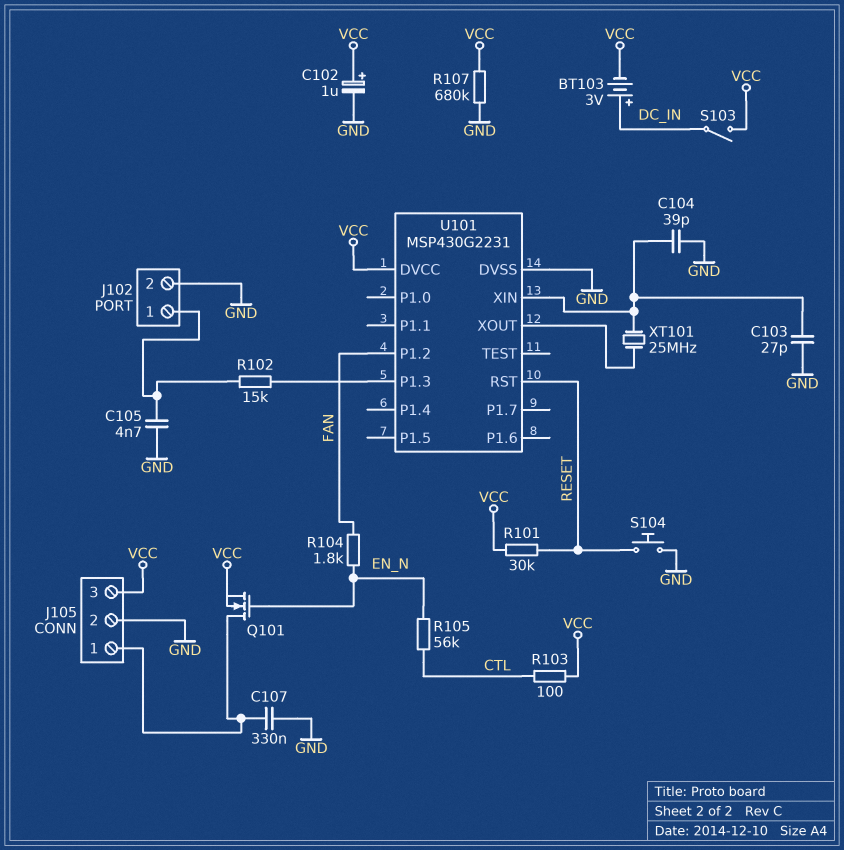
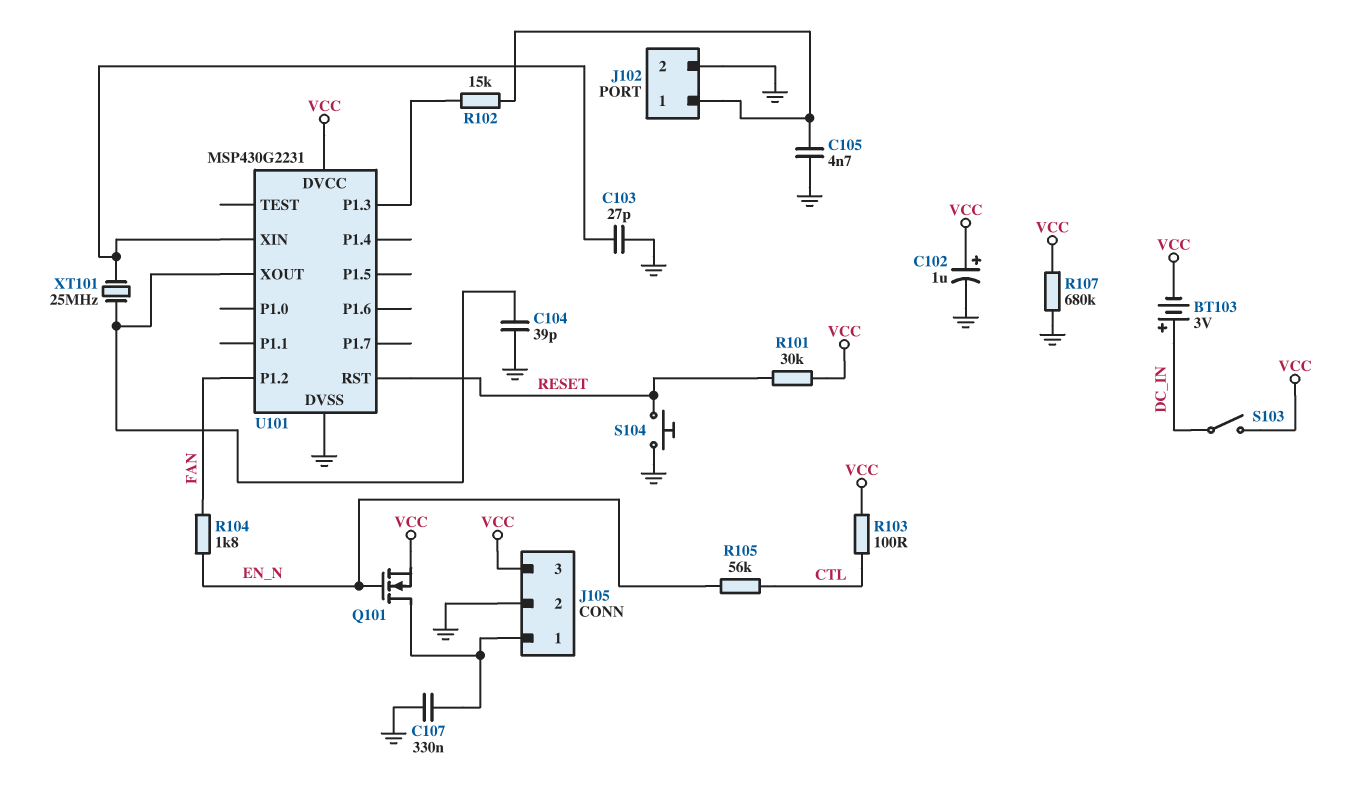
C104: 39pF (GND, U101/XIN) -> 39pF (GND, U101/XOUT)

